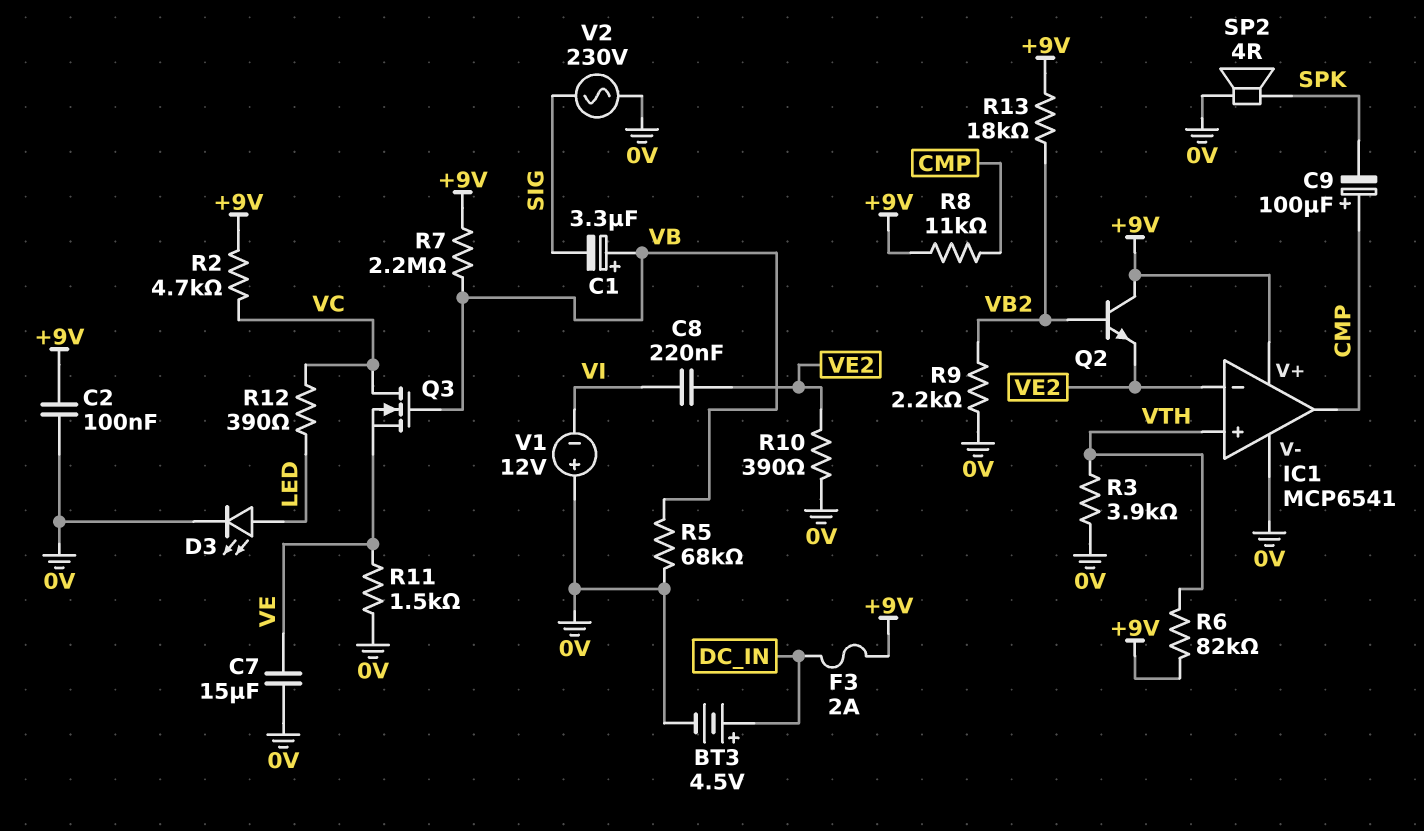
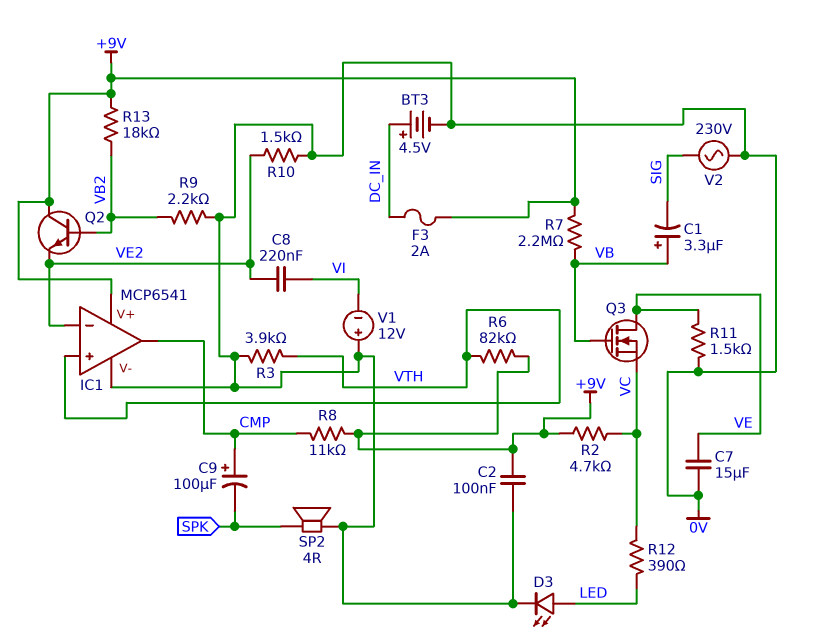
Q3: NMOS (G VB, D VC, S VE) -> NMOS (G VB, D VE, S VC)
R5: 68k (0V, VB) -> none
R10: 390 (0V, VE2) -> 1.5k (0V, VE2)

